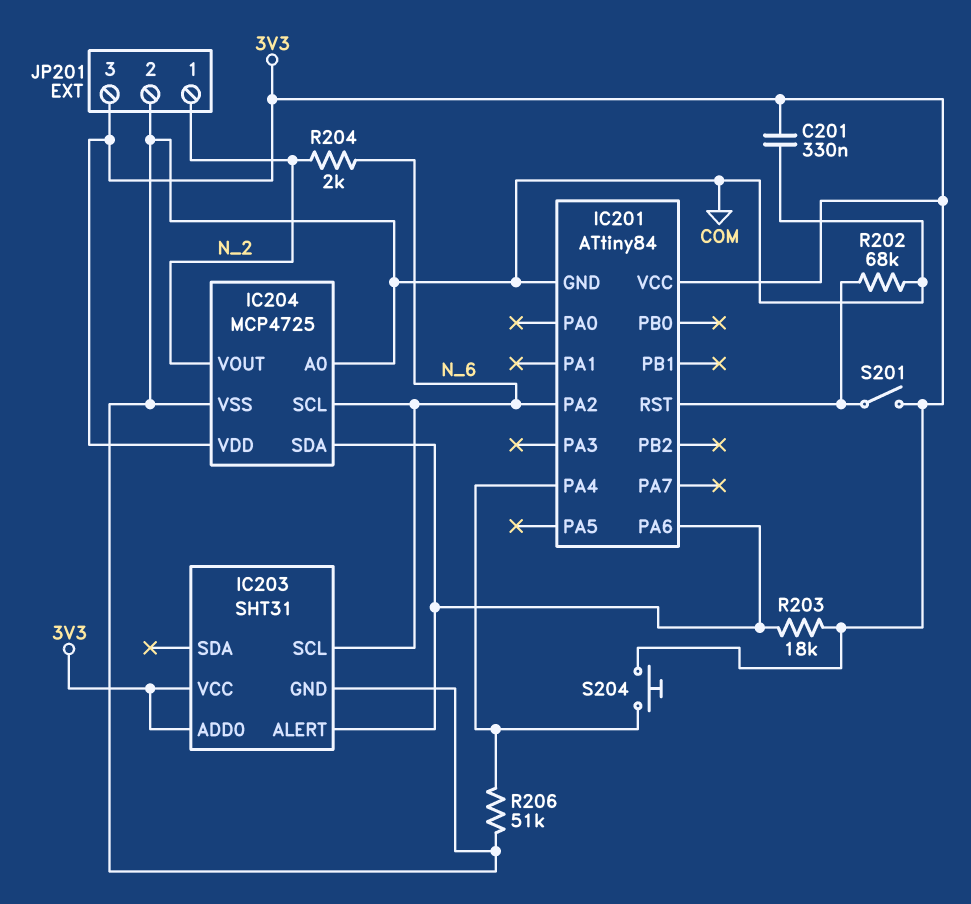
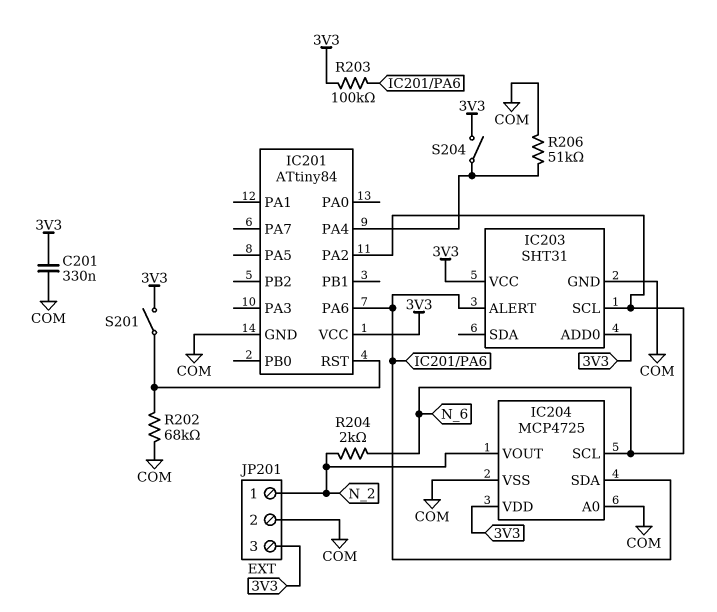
R203: 18k (3V3, IC201/PA6) -> 100k (3V3, IC201/PA6)
S204: button (3V3, IC201/PA4) -> switch (3V3, IC201/PA4)

